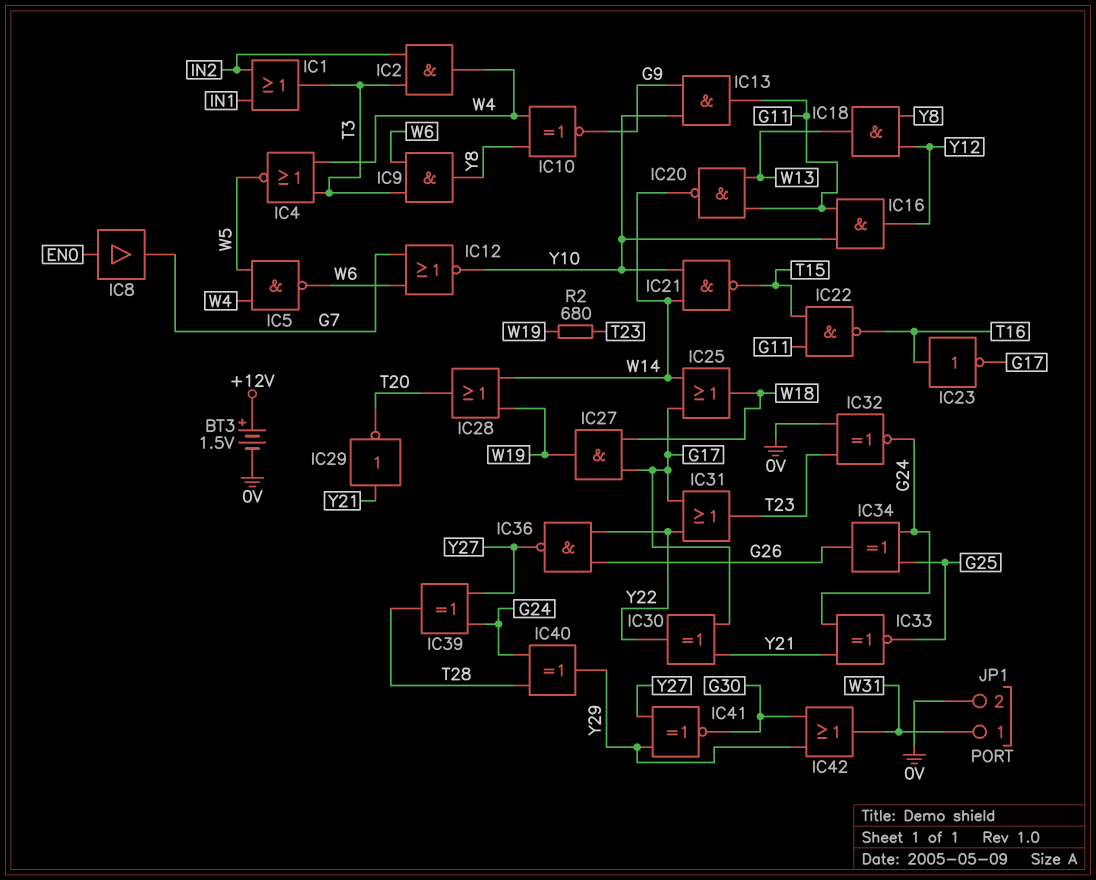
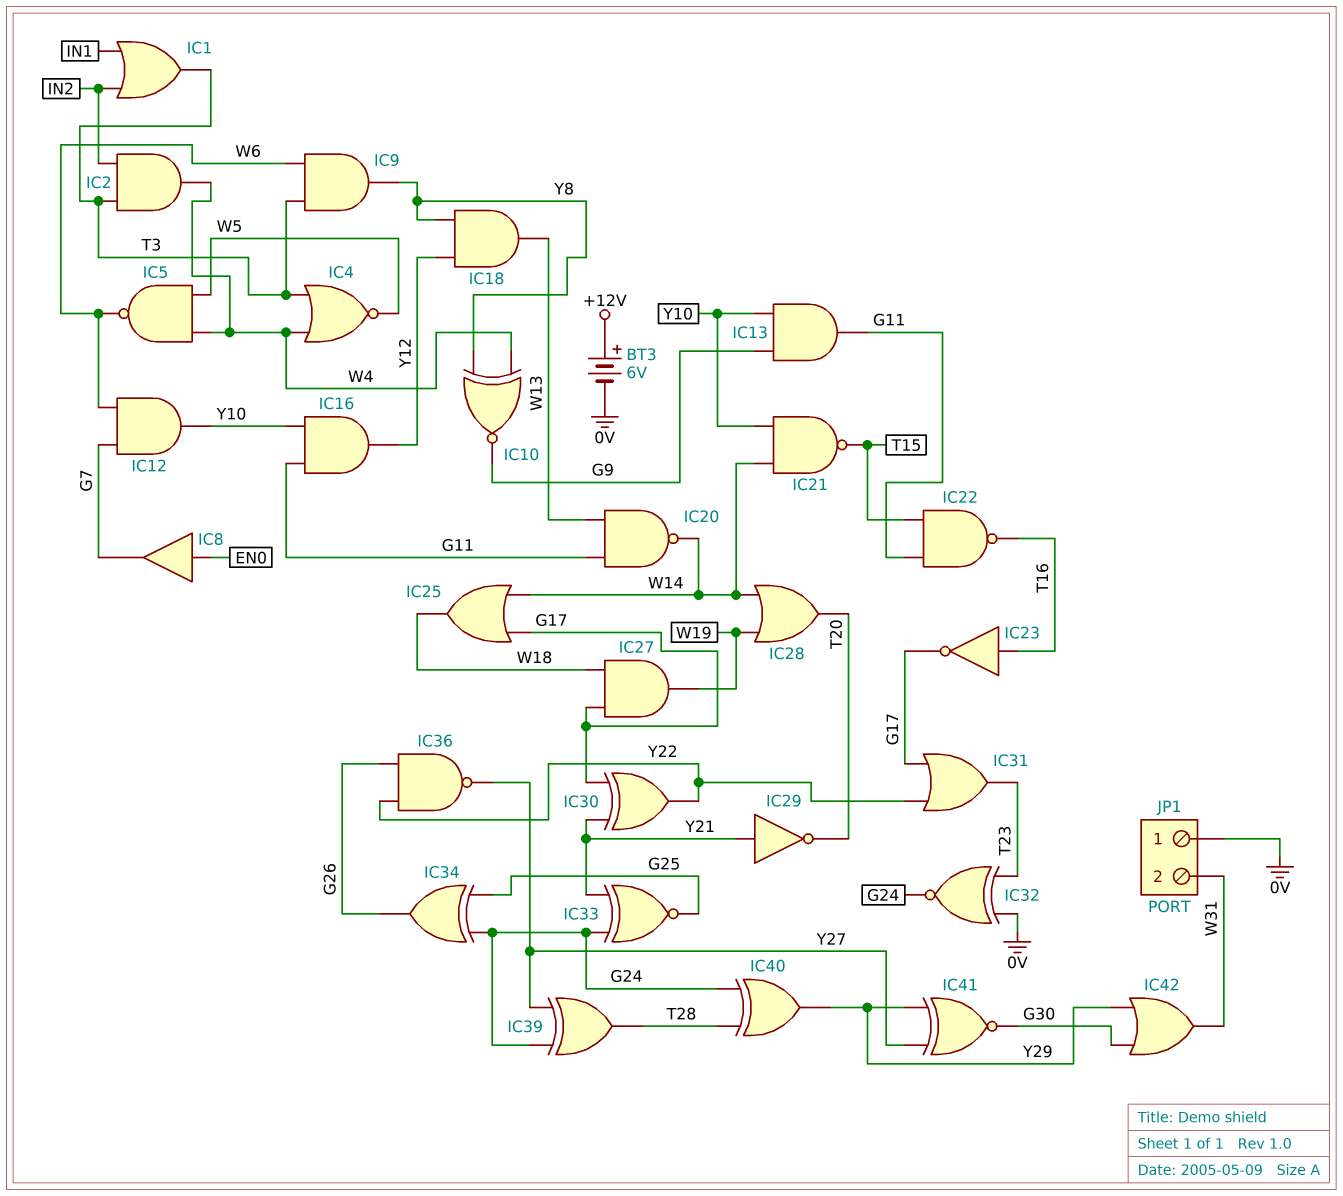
BT3: 1.5V (plus +12V, minus 0V) -> 6V (plus +12V, minus 0V)
IC12: NOR (in G7, in W6, out Y10) -> AND (in G7, in W6, out Y10)
JP1 pin 1: W31 -> 0V
JP1 pin 2: 0V -> W31
R2: 680 (T23, W19) -> none

